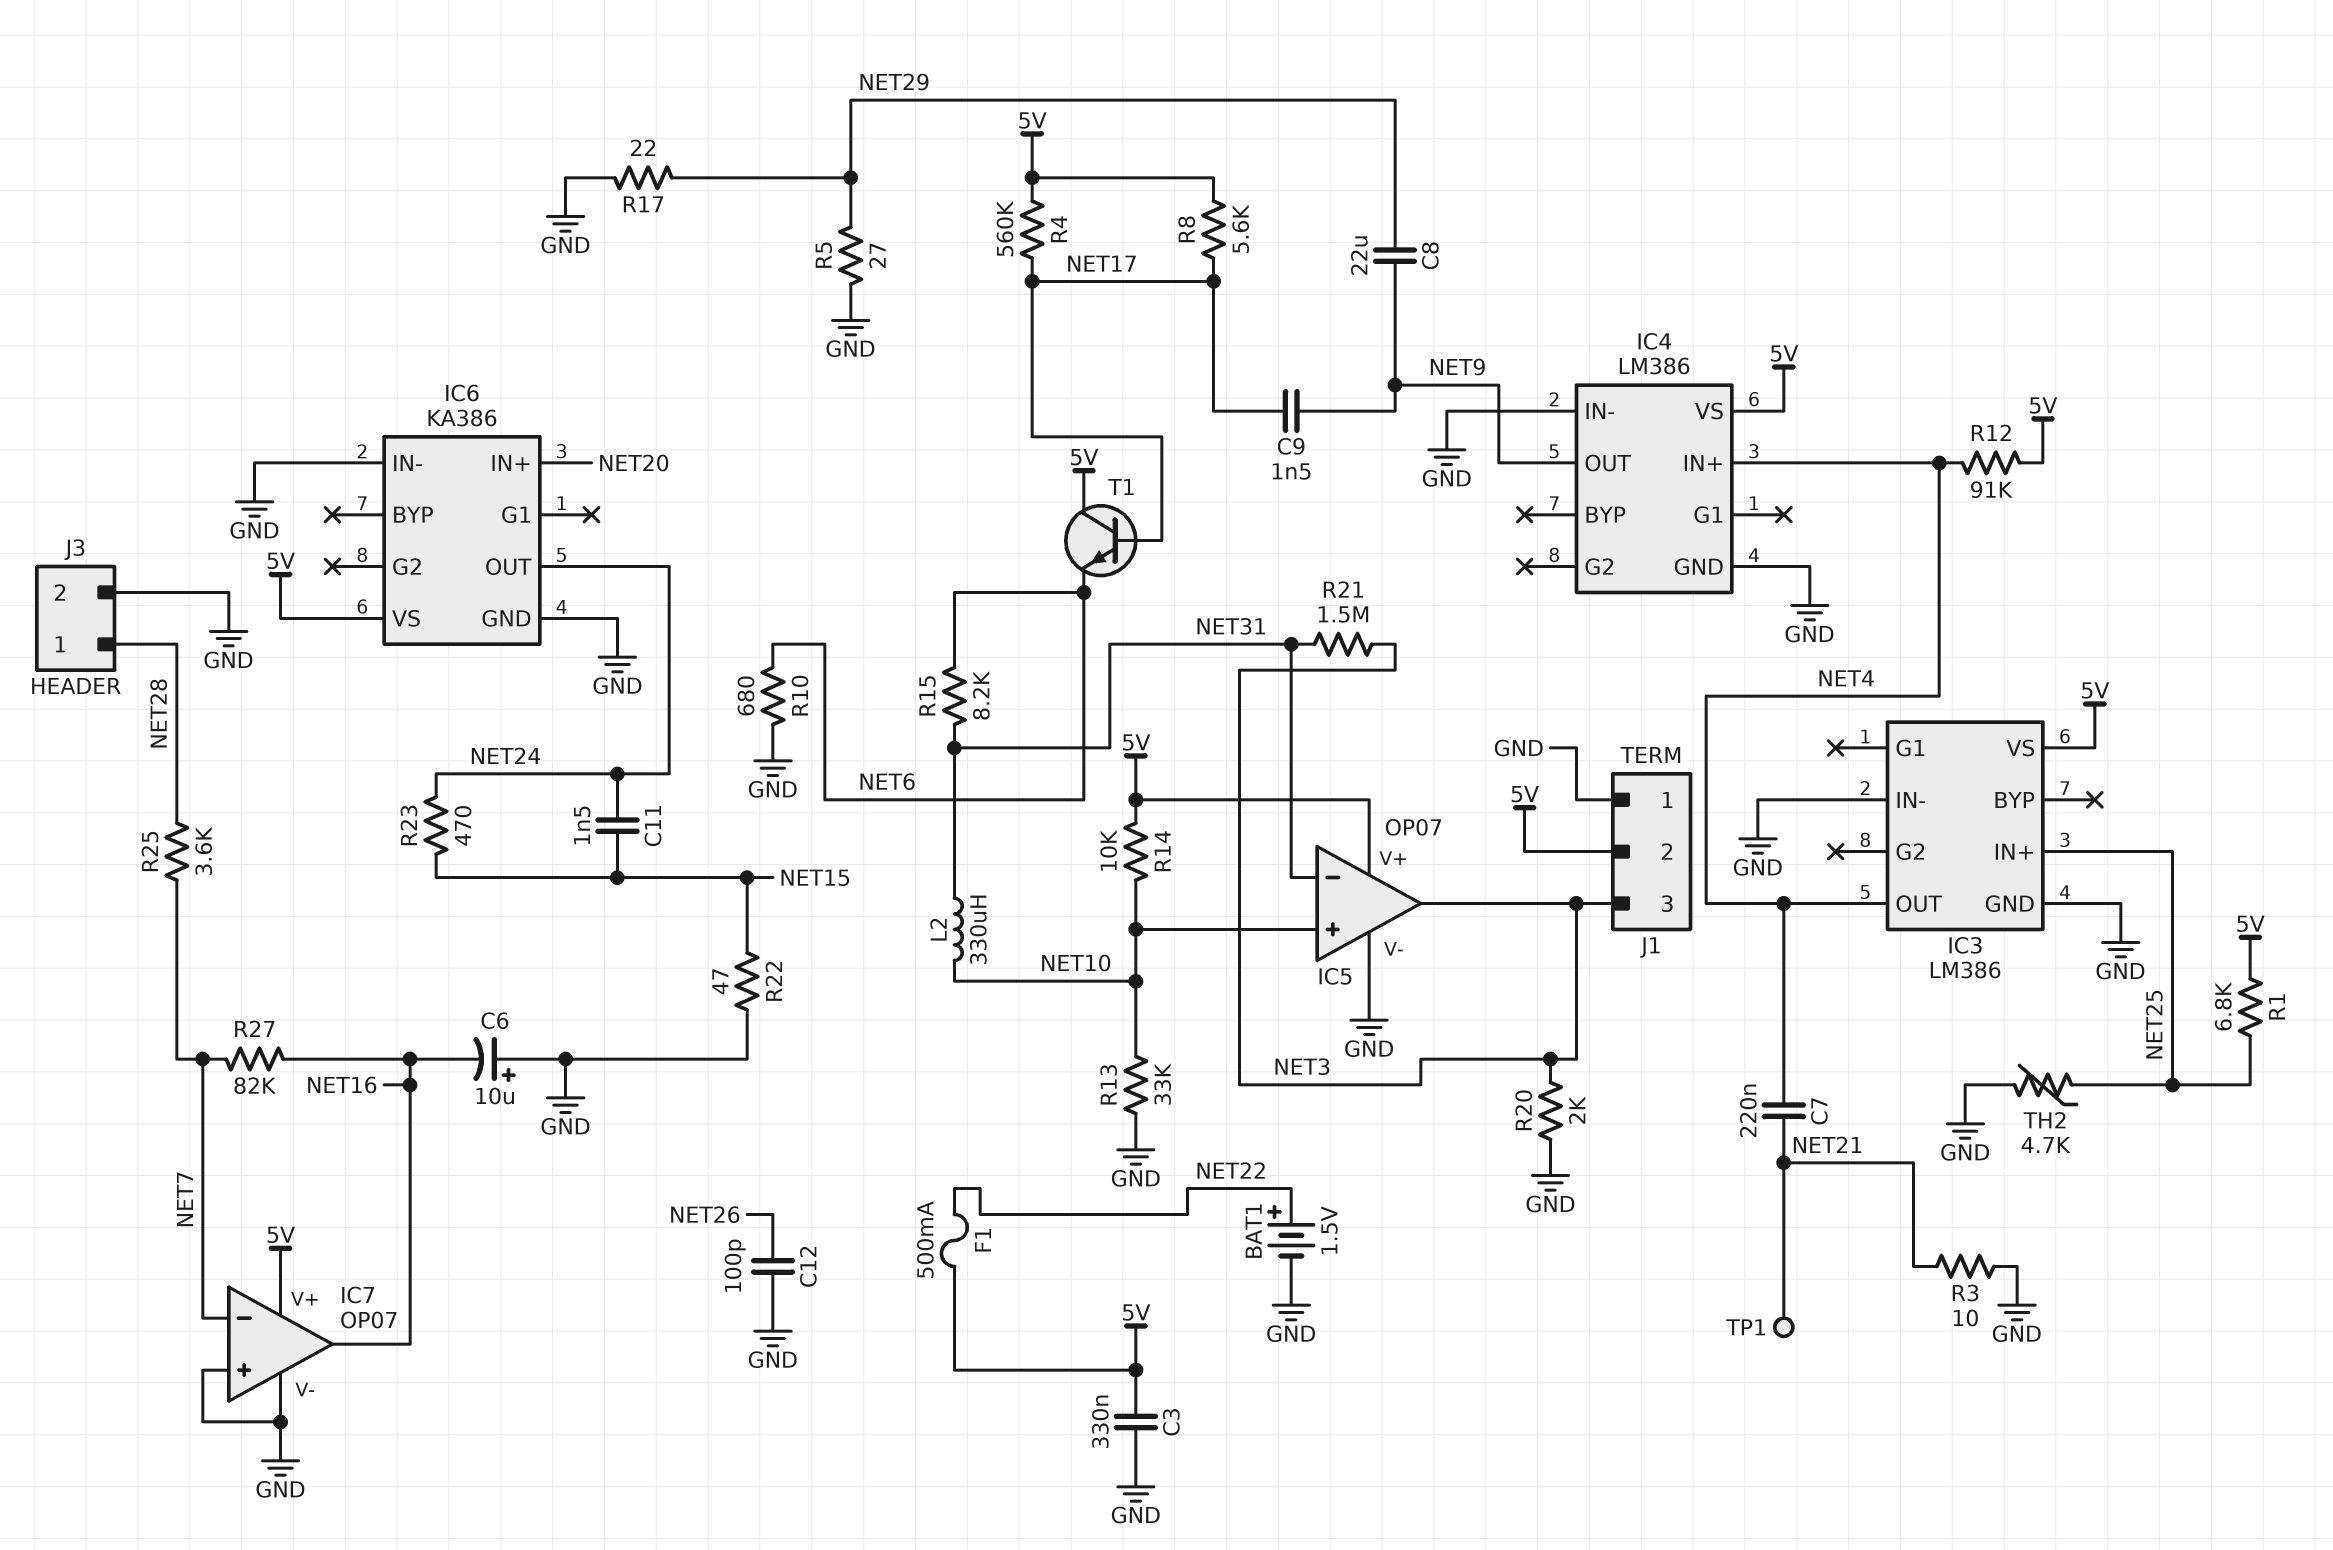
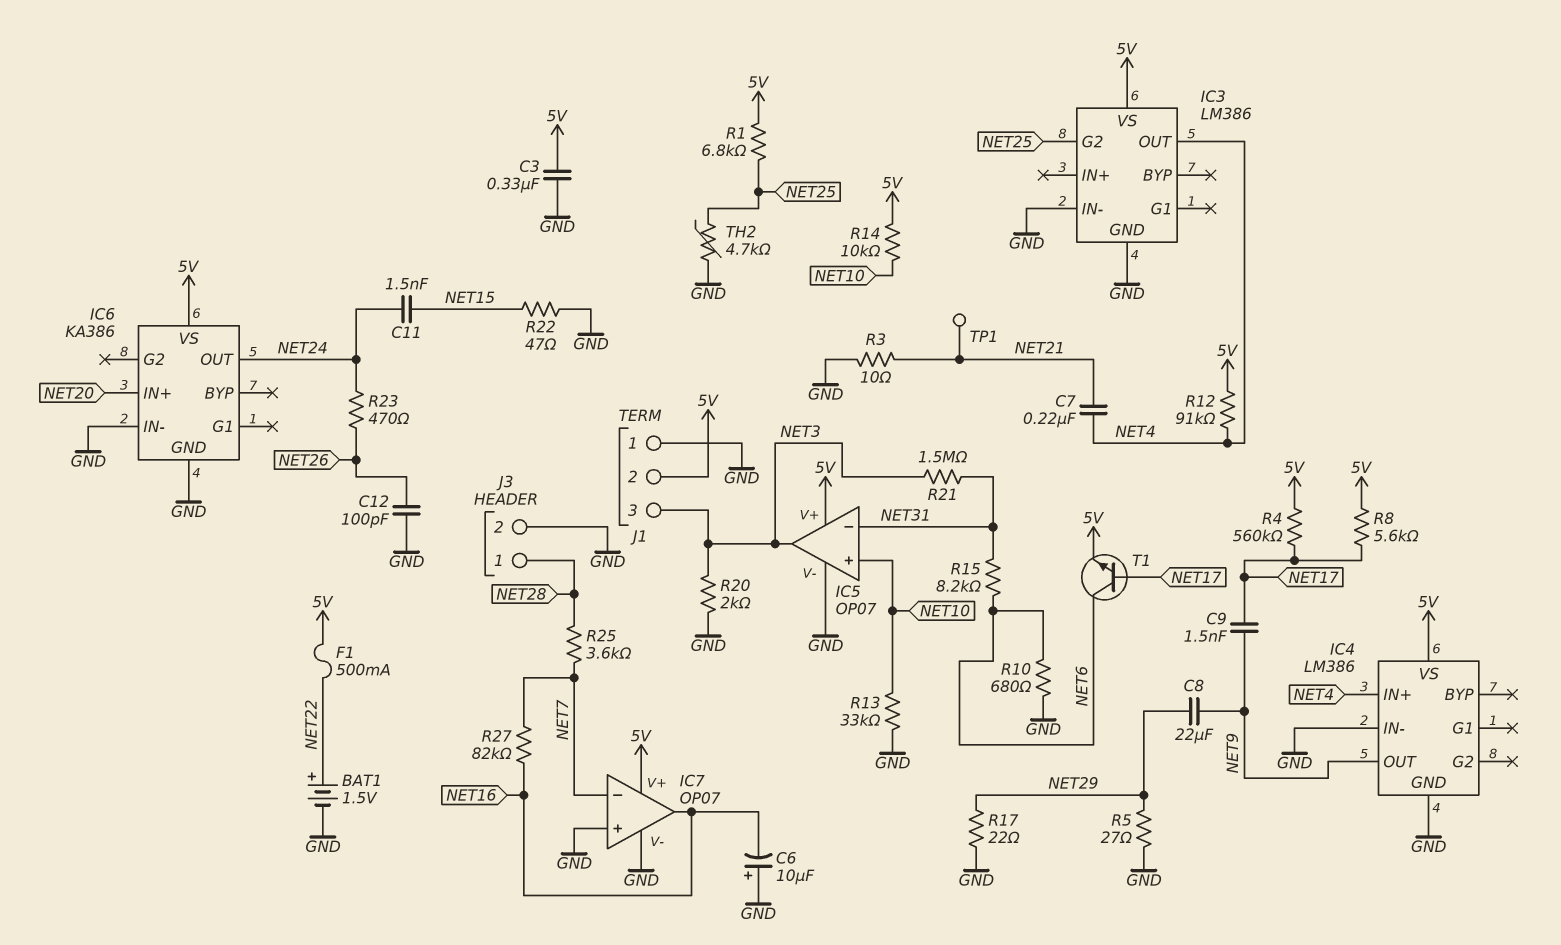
IC3 pin G2: none -> NET25
IC3 pin IN+: NET25 -> none
L2: 330uH (NET10, NET31) -> none
R23: 470 (NET15, NET24) -> 470 (NET24, NET26)
T1: NPN (B NET17, C 5V, E NET6) -> NPN (B NET17, C NET6, E 5V)

